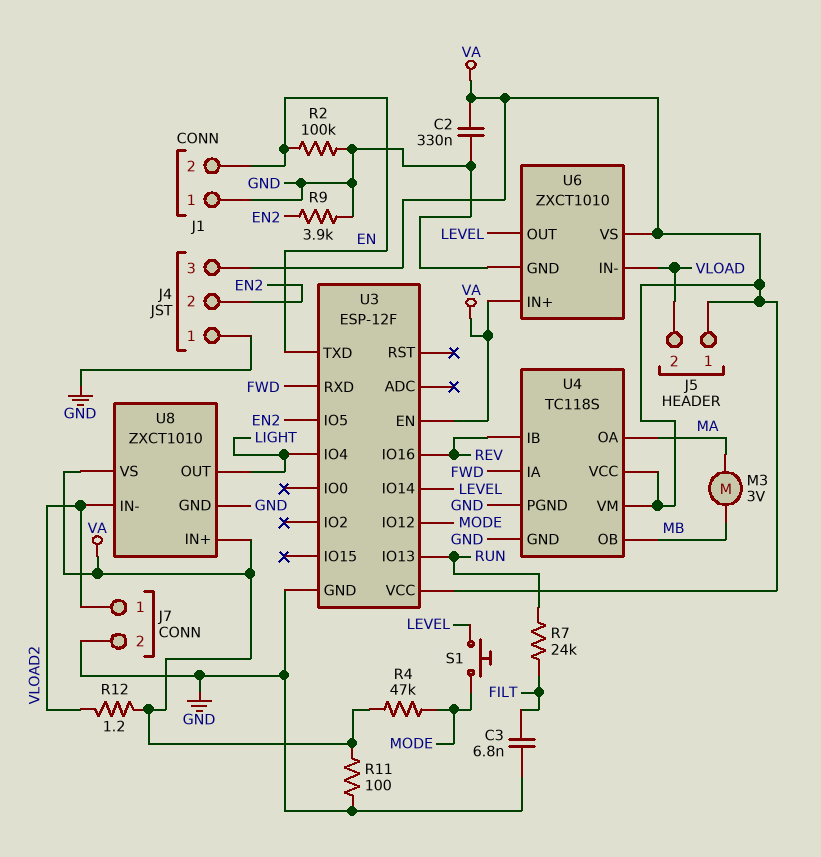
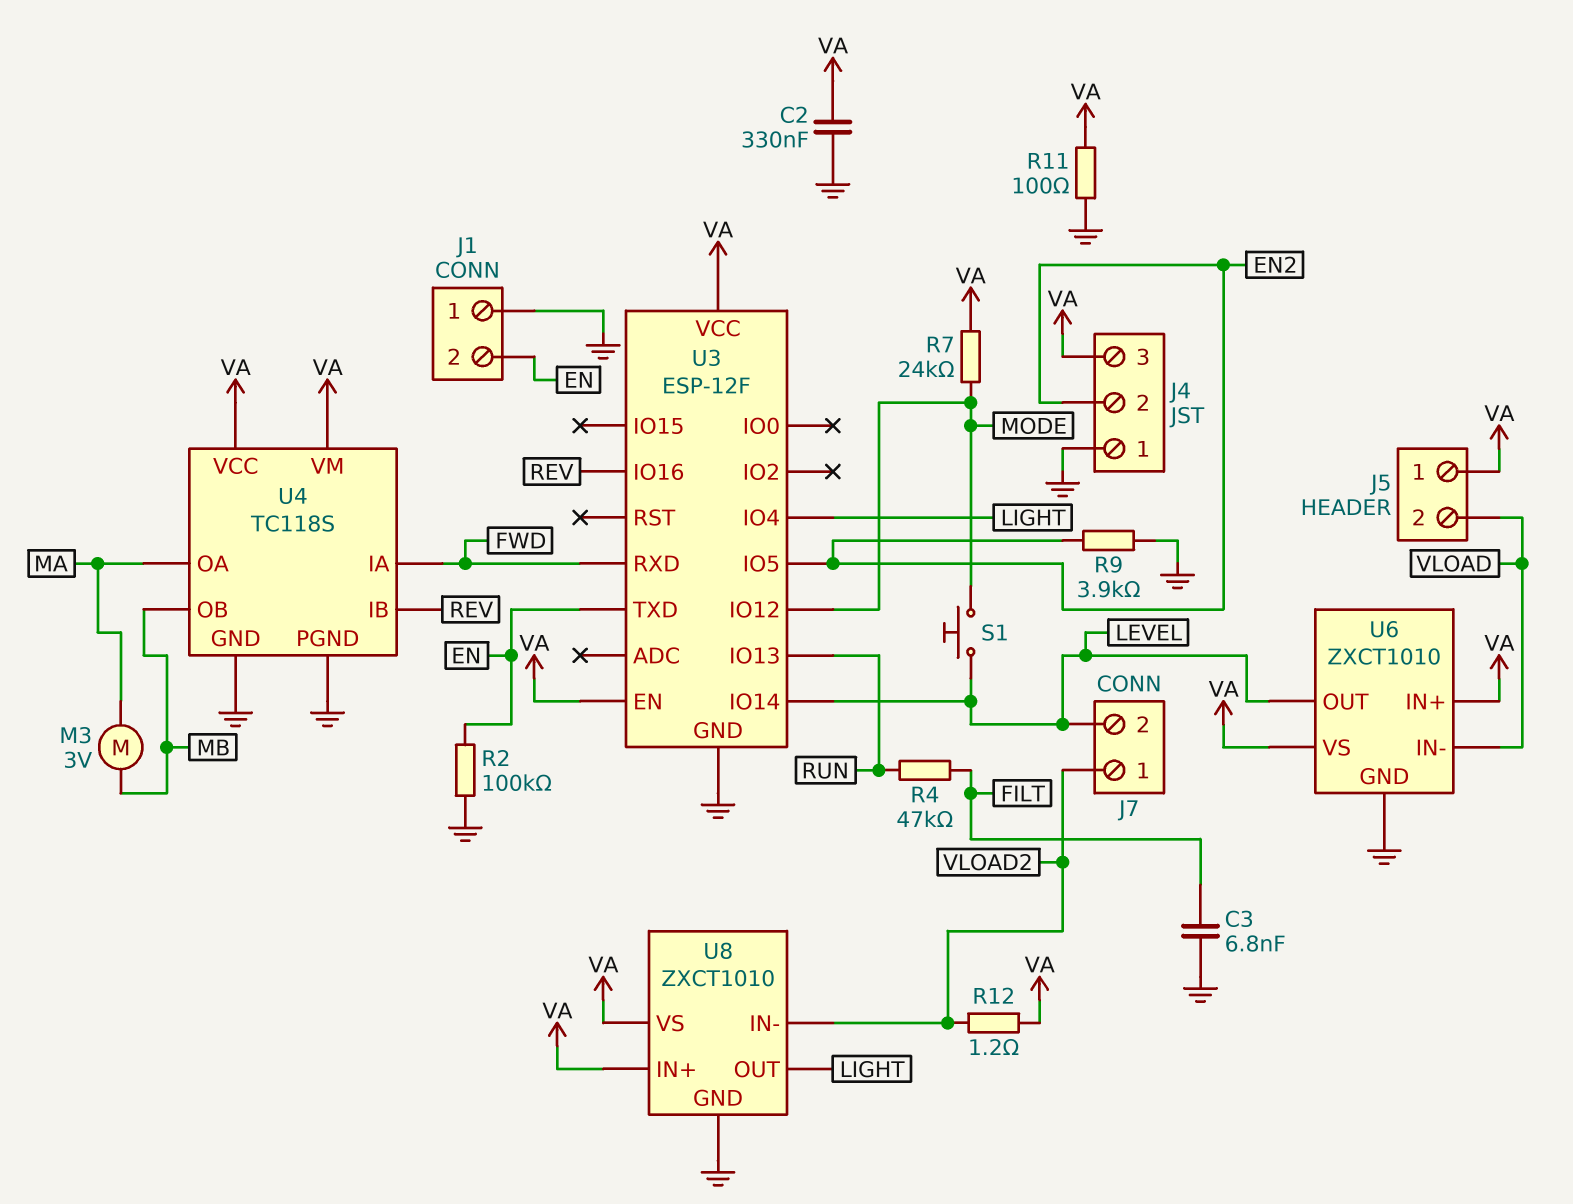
J7 pin 2: GND -> LEVEL
R4: 47k (MODE, VA) -> 47k (FILT, RUN)
R7: 24k (FILT, RUN) -> 24k (MODE, VA)

